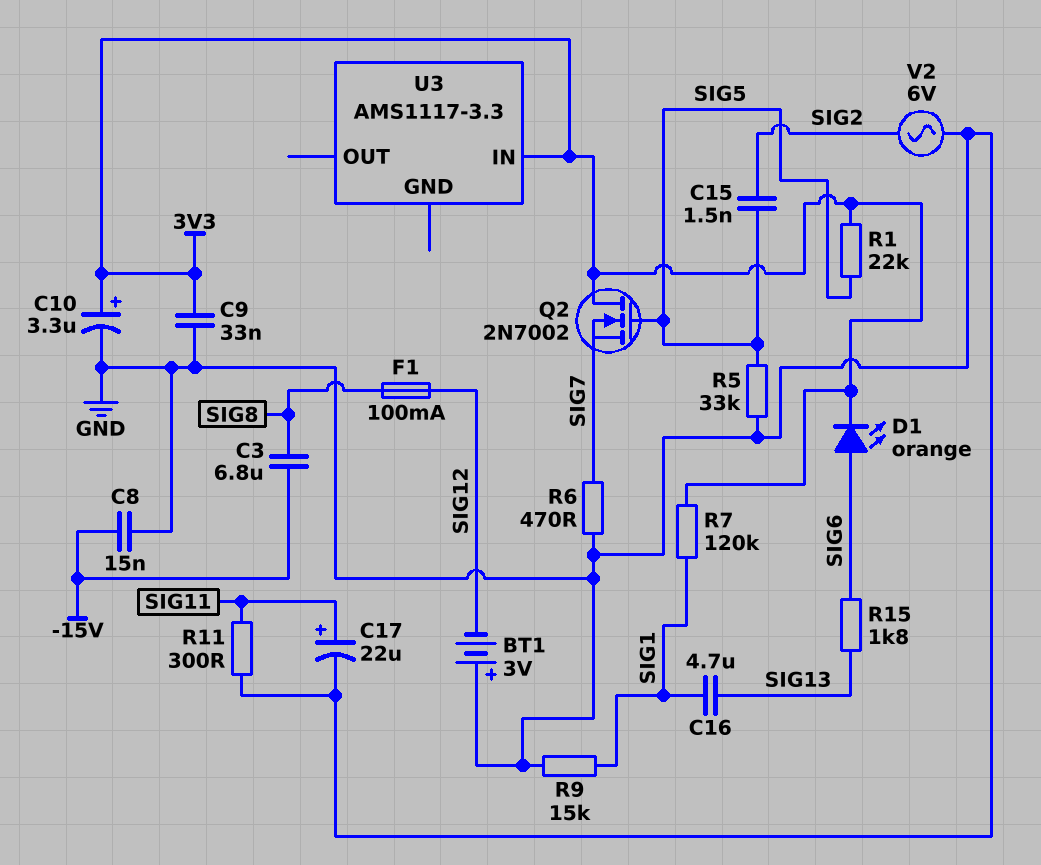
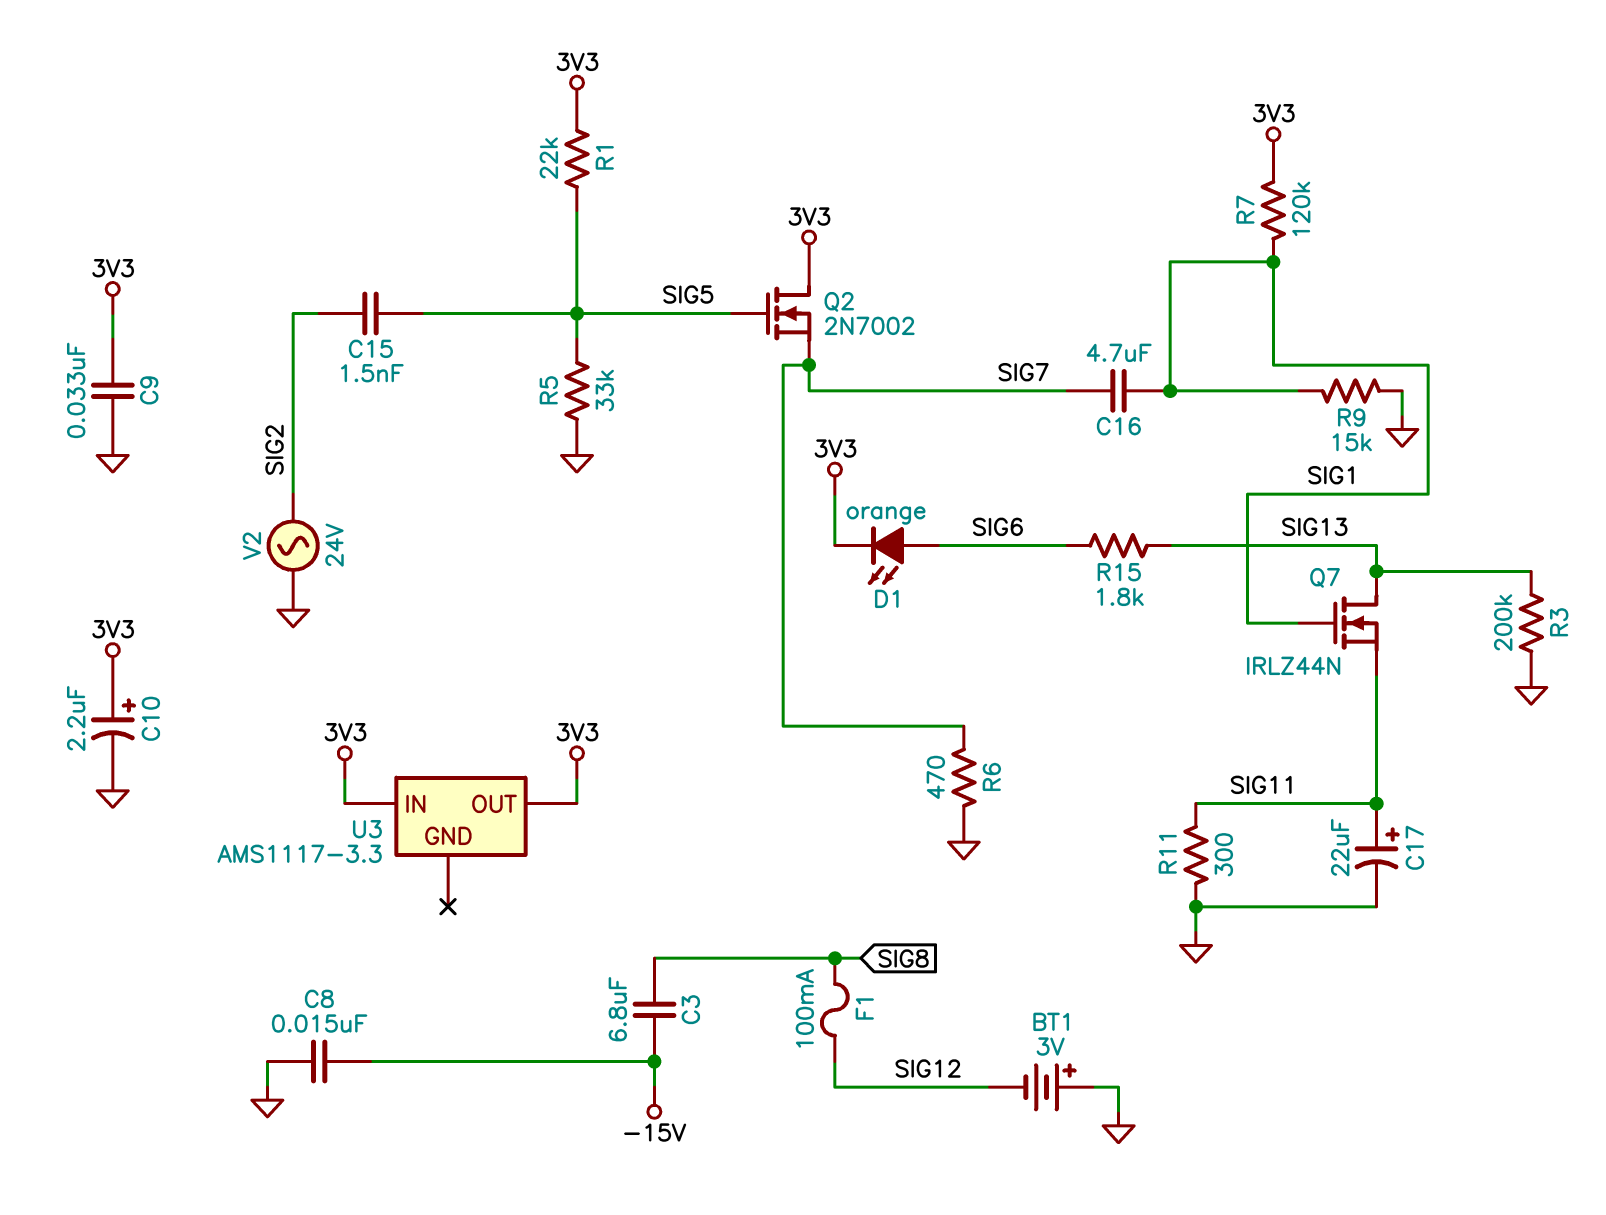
C10: 3.3uF (plus 3V3, minus GND) -> 2.2uF (plus 3V3, minus GND)
C16: 4.7uF (SIG1, SIG13) -> 4.7uF (SIG1, SIG7)
Q7: none -> NMOS IRLZ44N (G SIG1, D SIG13, S SIG11)
R3: none -> 200k (GND, SIG13)
U3 pin OUT: none -> 3V3
V2: AC 6V (GND, SIG2) -> AC 24V (GND, SIG2)

